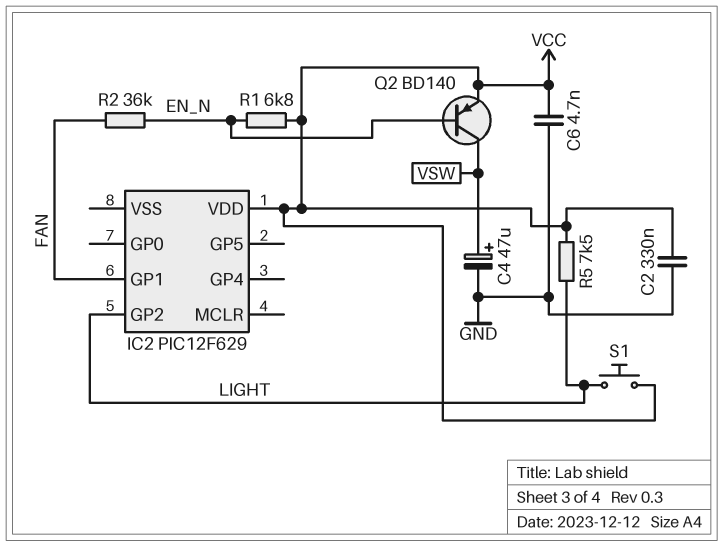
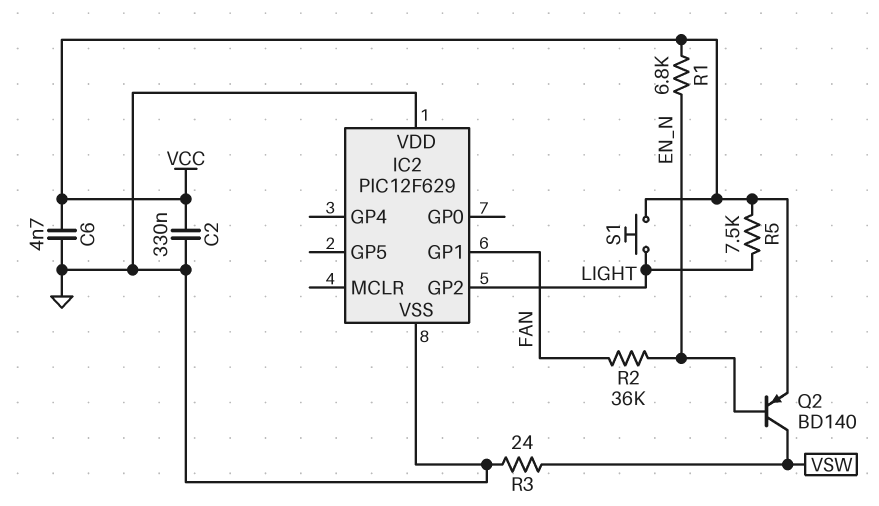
C4: 47uF (plus VSW, minus GND) -> none
IC2 pin VDD: VCC -> GND
IC2 pin VSS: none -> GND
R3: none -> 24 (GND, VSW)

